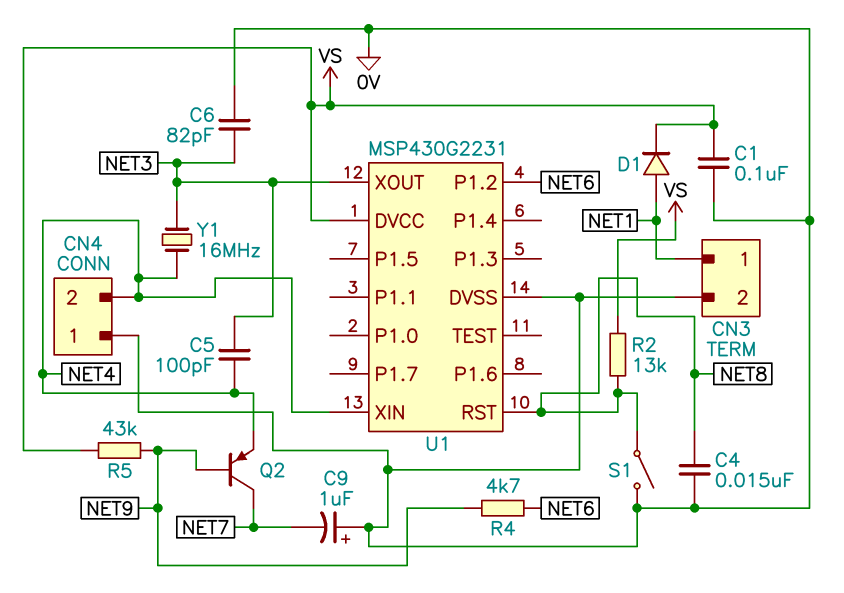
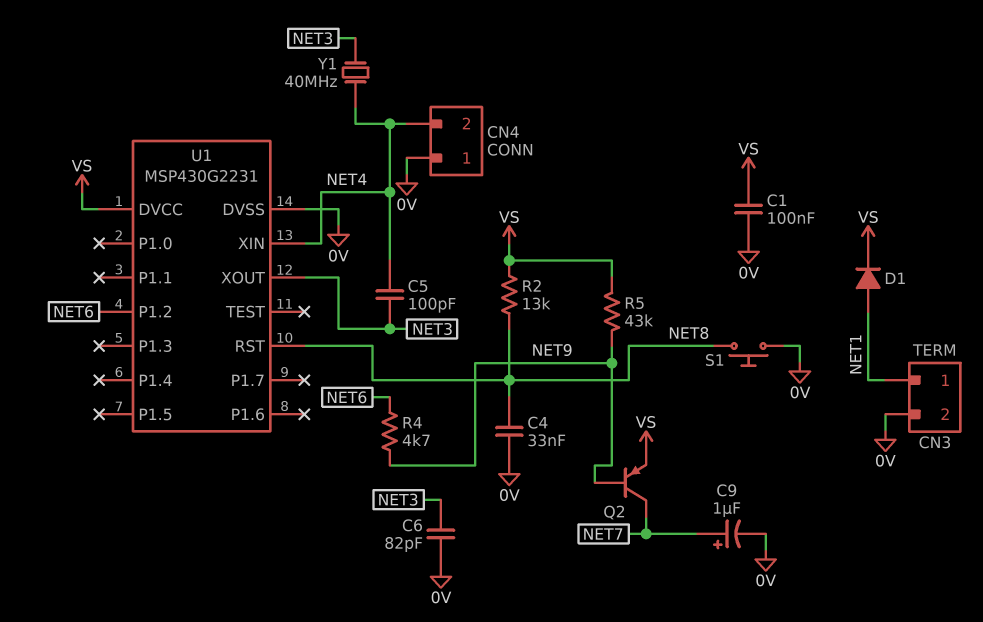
C4: 15nF (0V, NET8) -> 33nF (0V, NET8)
C9: 1uF (plus 0V, minus NET7) -> 1uF (plus NET7, minus 0V)
Q2: PNP (B NET9, C NET7, E NET4) -> PNP (B NET9, C NET7, E VS)
S1: switch (0V, NET8) -> button (0V, NET8)
Y1: 16MHz (NET3, NET4) -> 40MHz (NET3, NET4)

